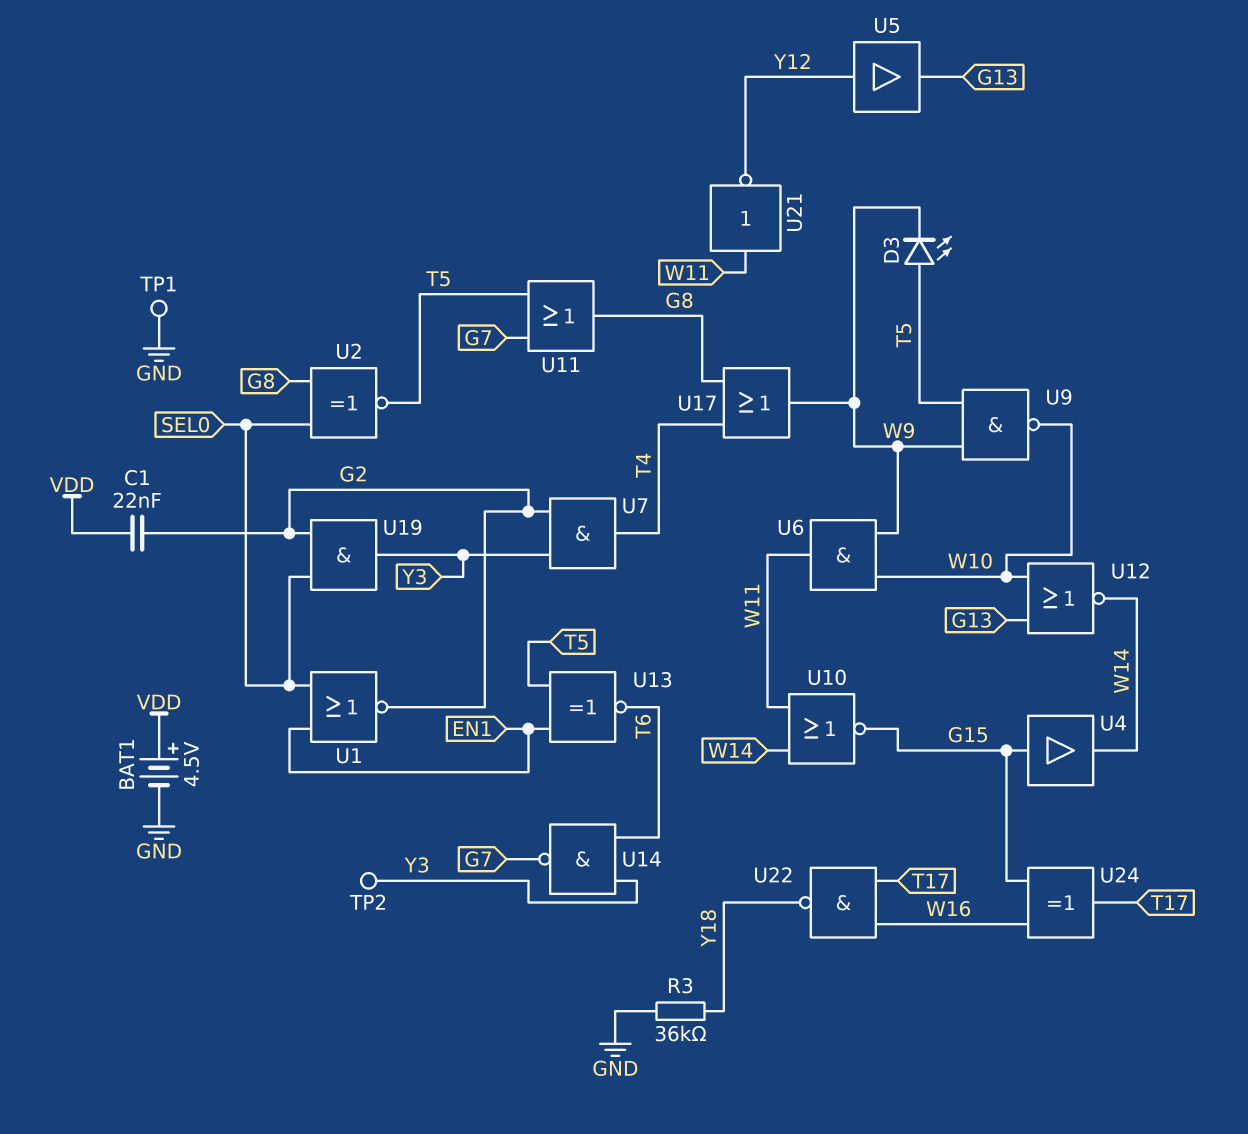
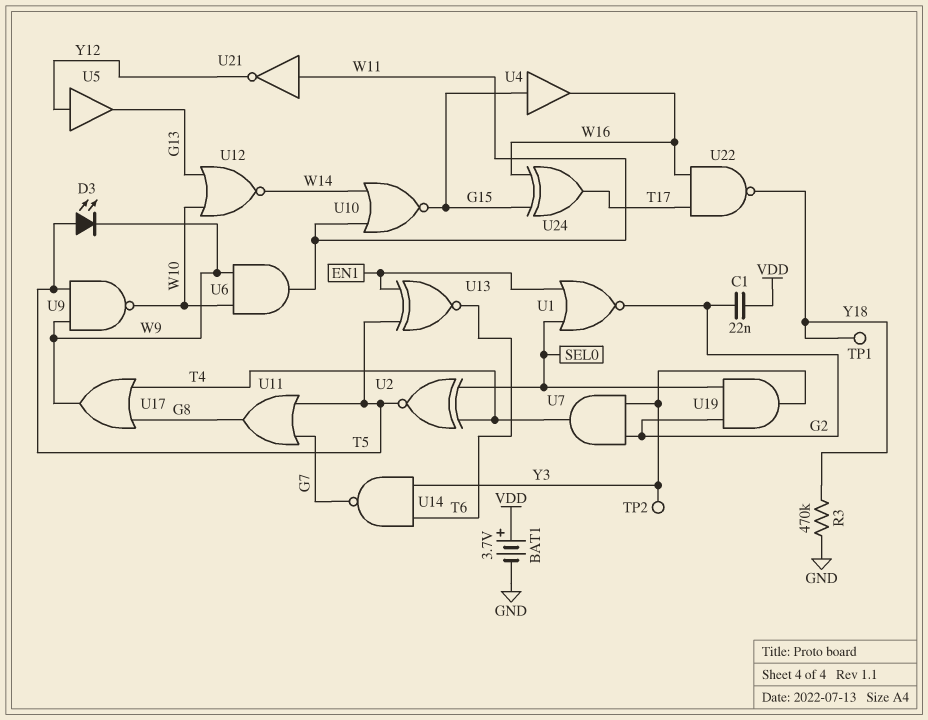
BAT1: 4.5V (plus VDD, minus GND) -> 3.7V (plus VDD, minus GND)
R3: 36k (GND, Y18) -> 470k (GND, Y18)
TP1: test point (GND) -> test point (Y18)
U2: XNOR (in G8, in SEL0, out T5) -> XNOR (in SEL0, in T4, out T5)
U4: buffer (in G15, out W14) -> buffer (in G15, out W16)

